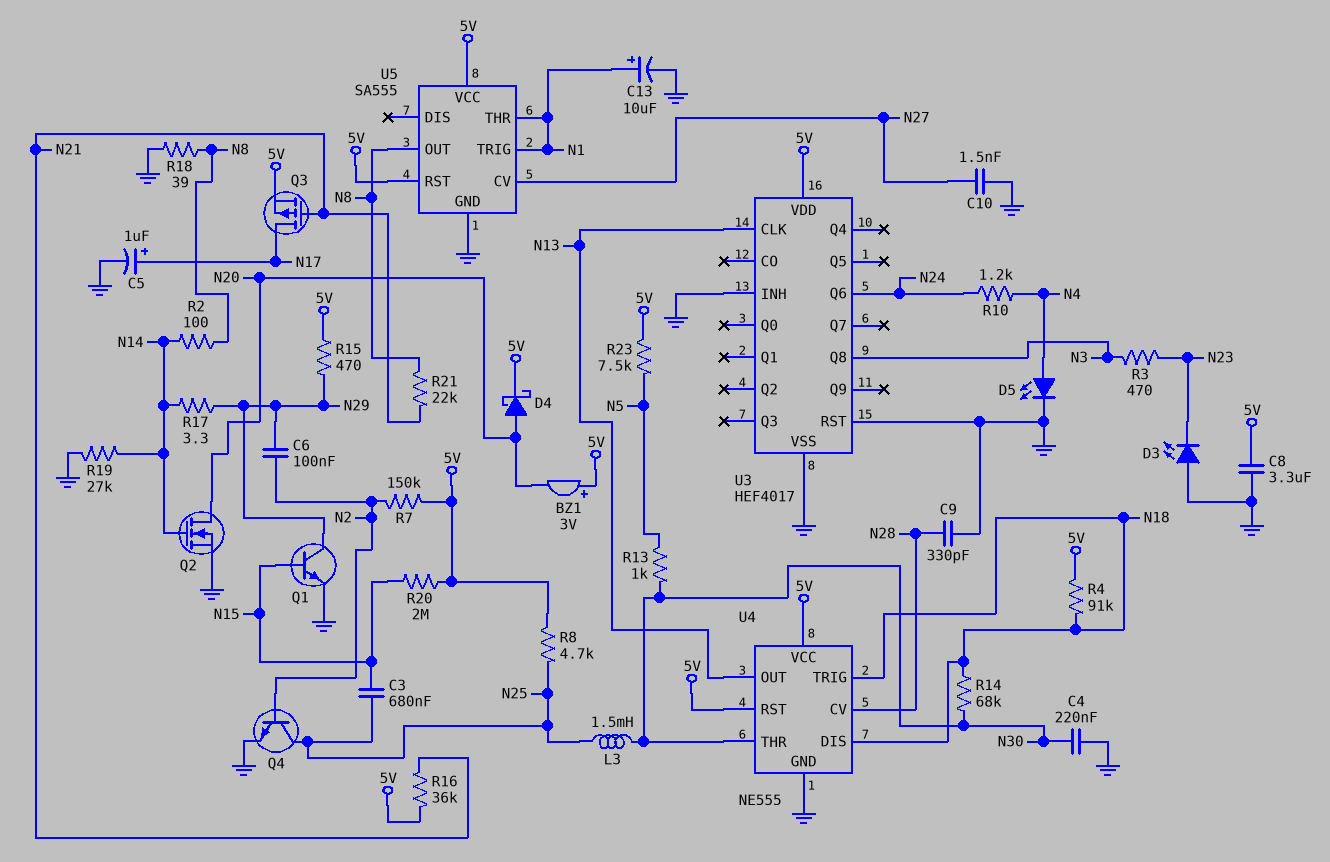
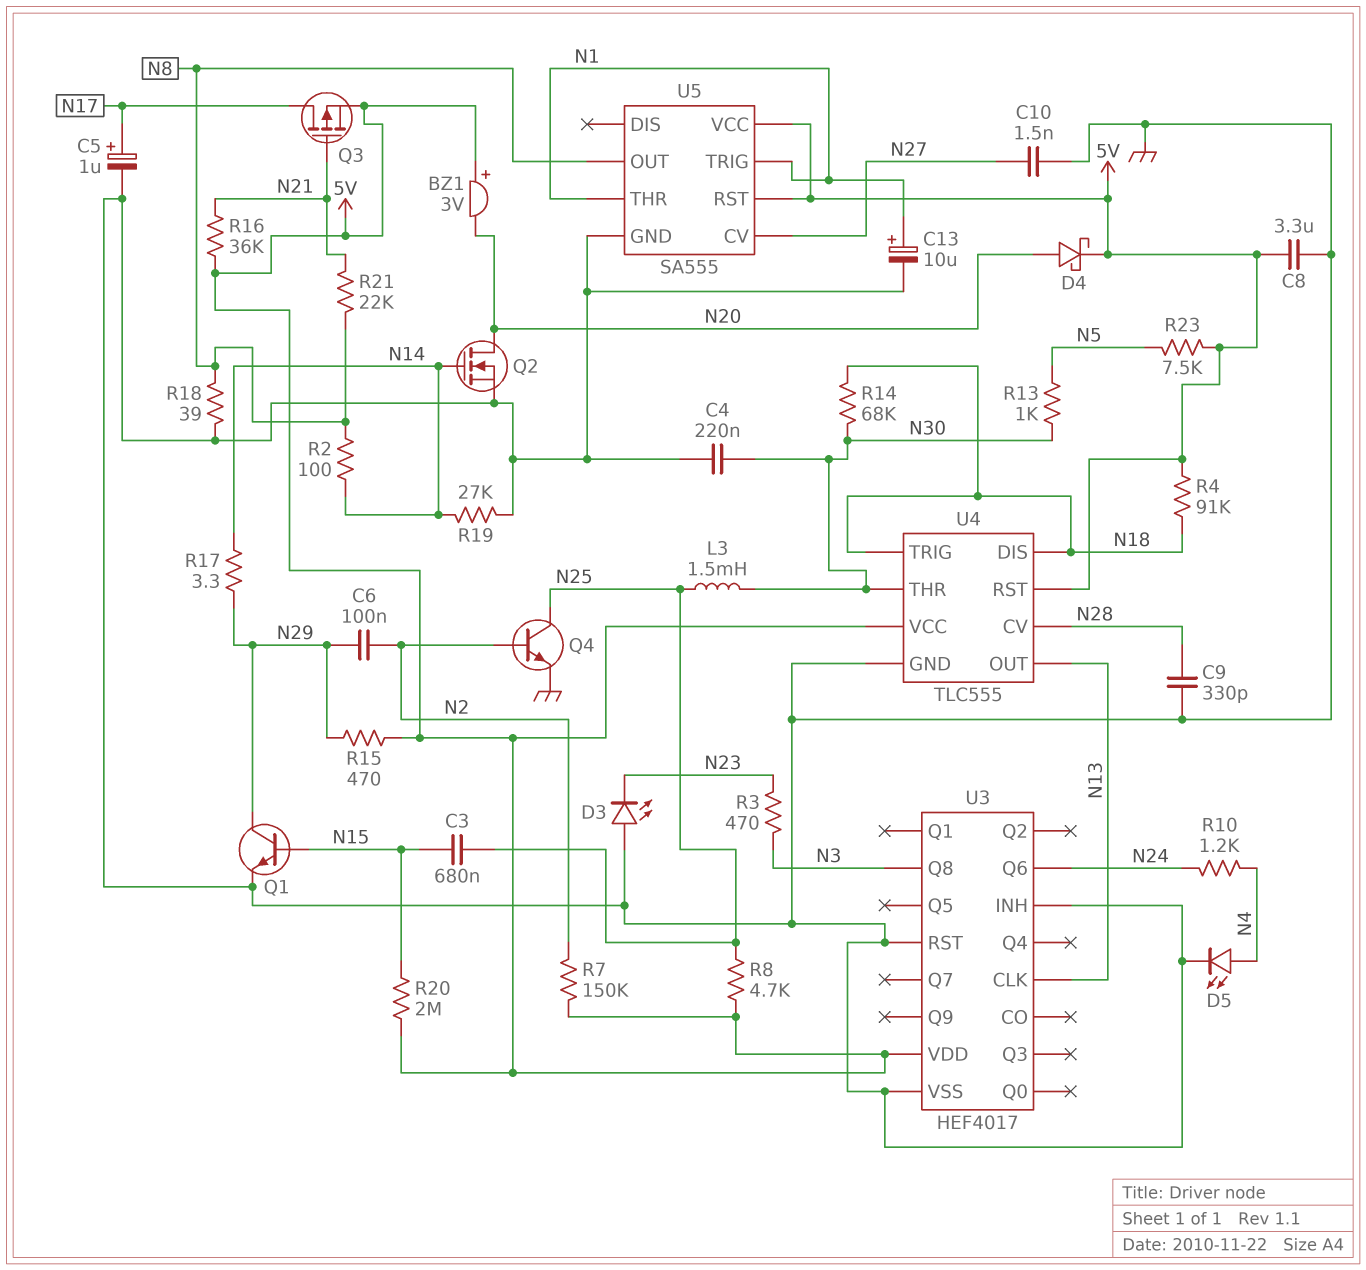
U4: NE555 -> TLC555

